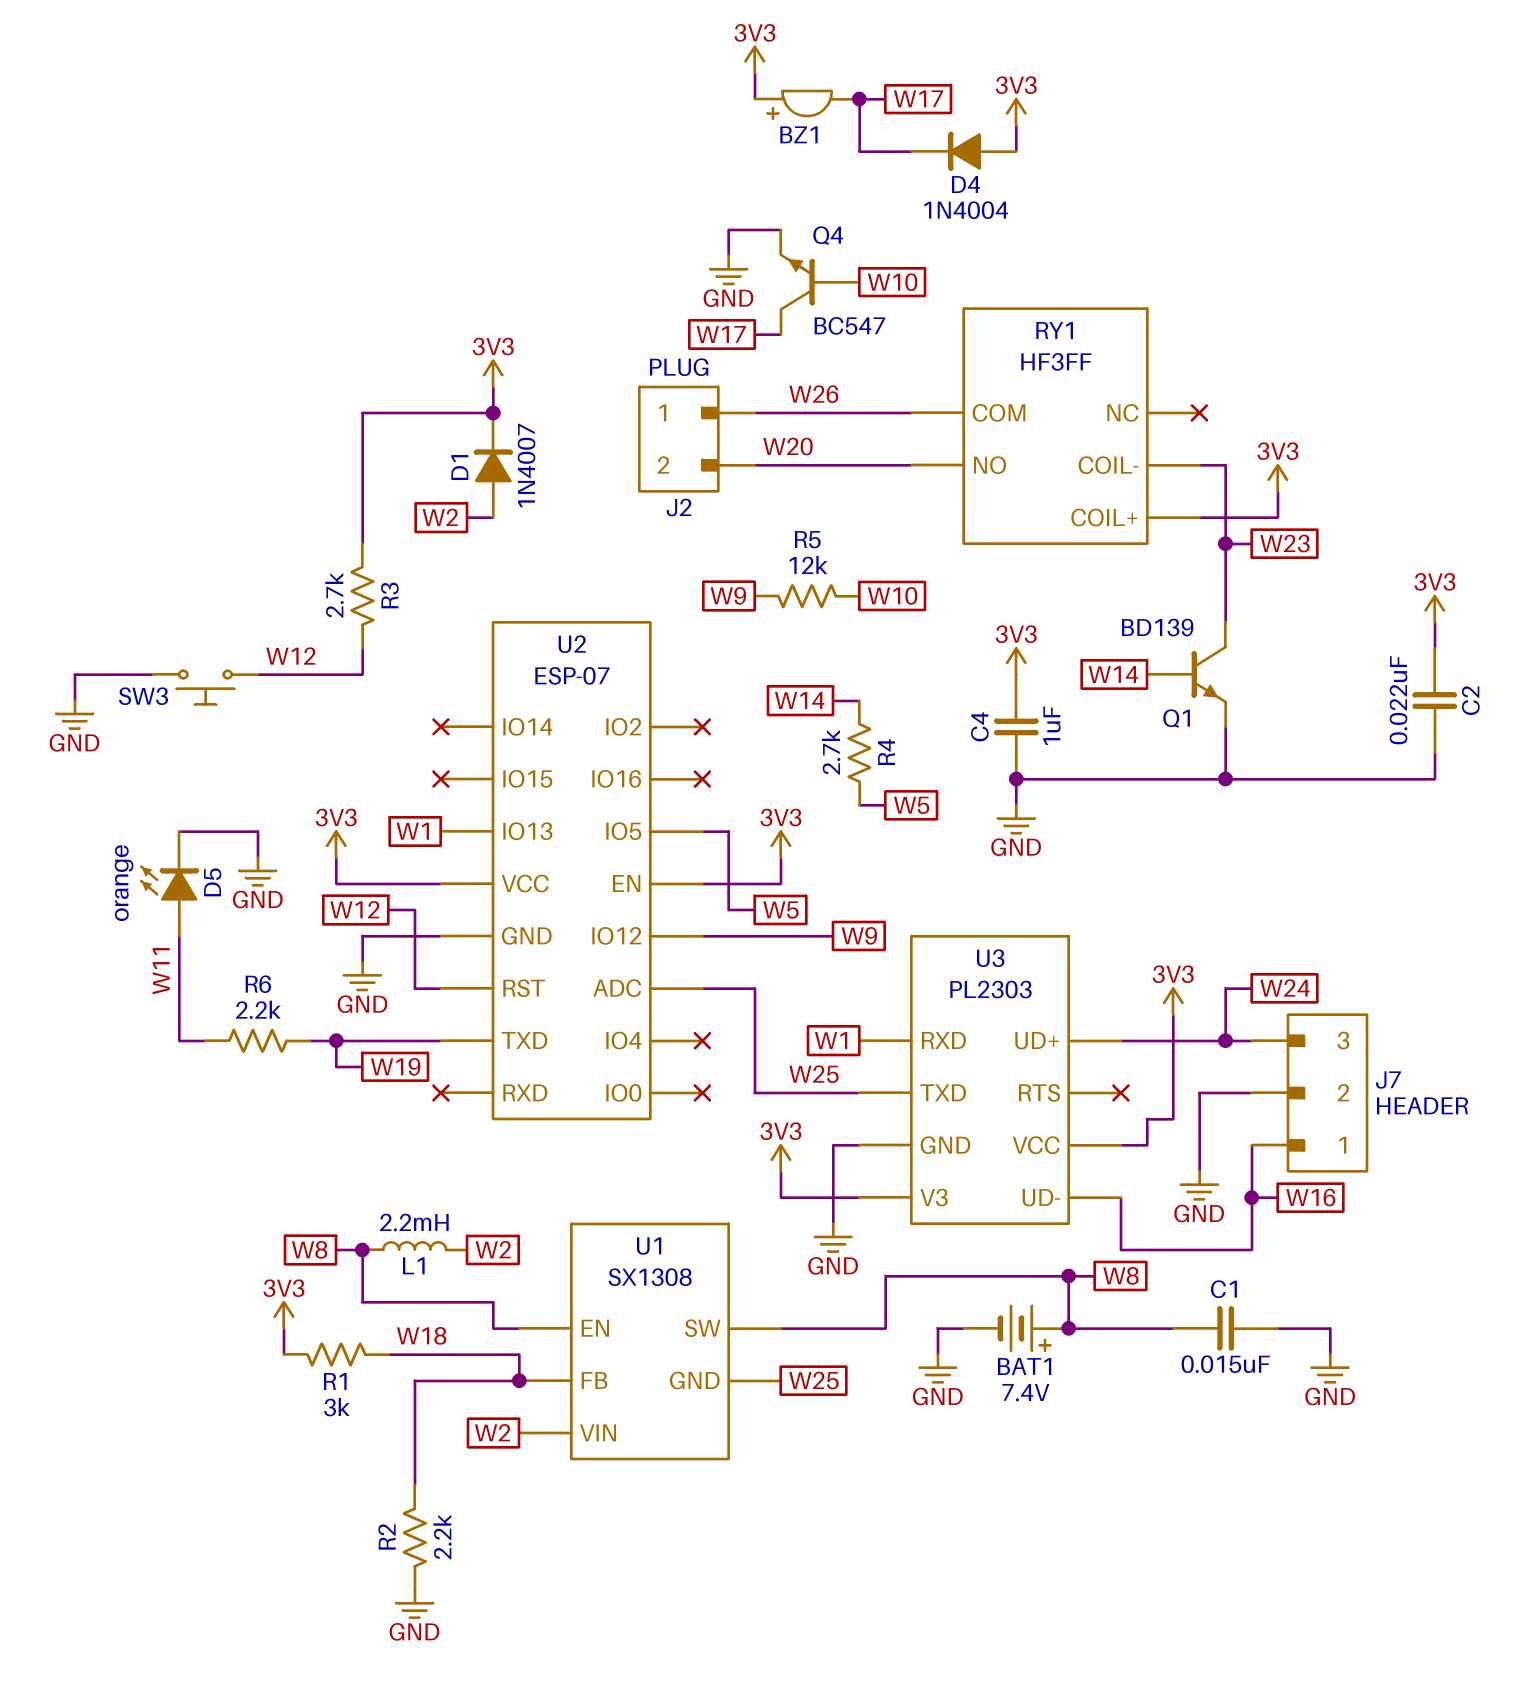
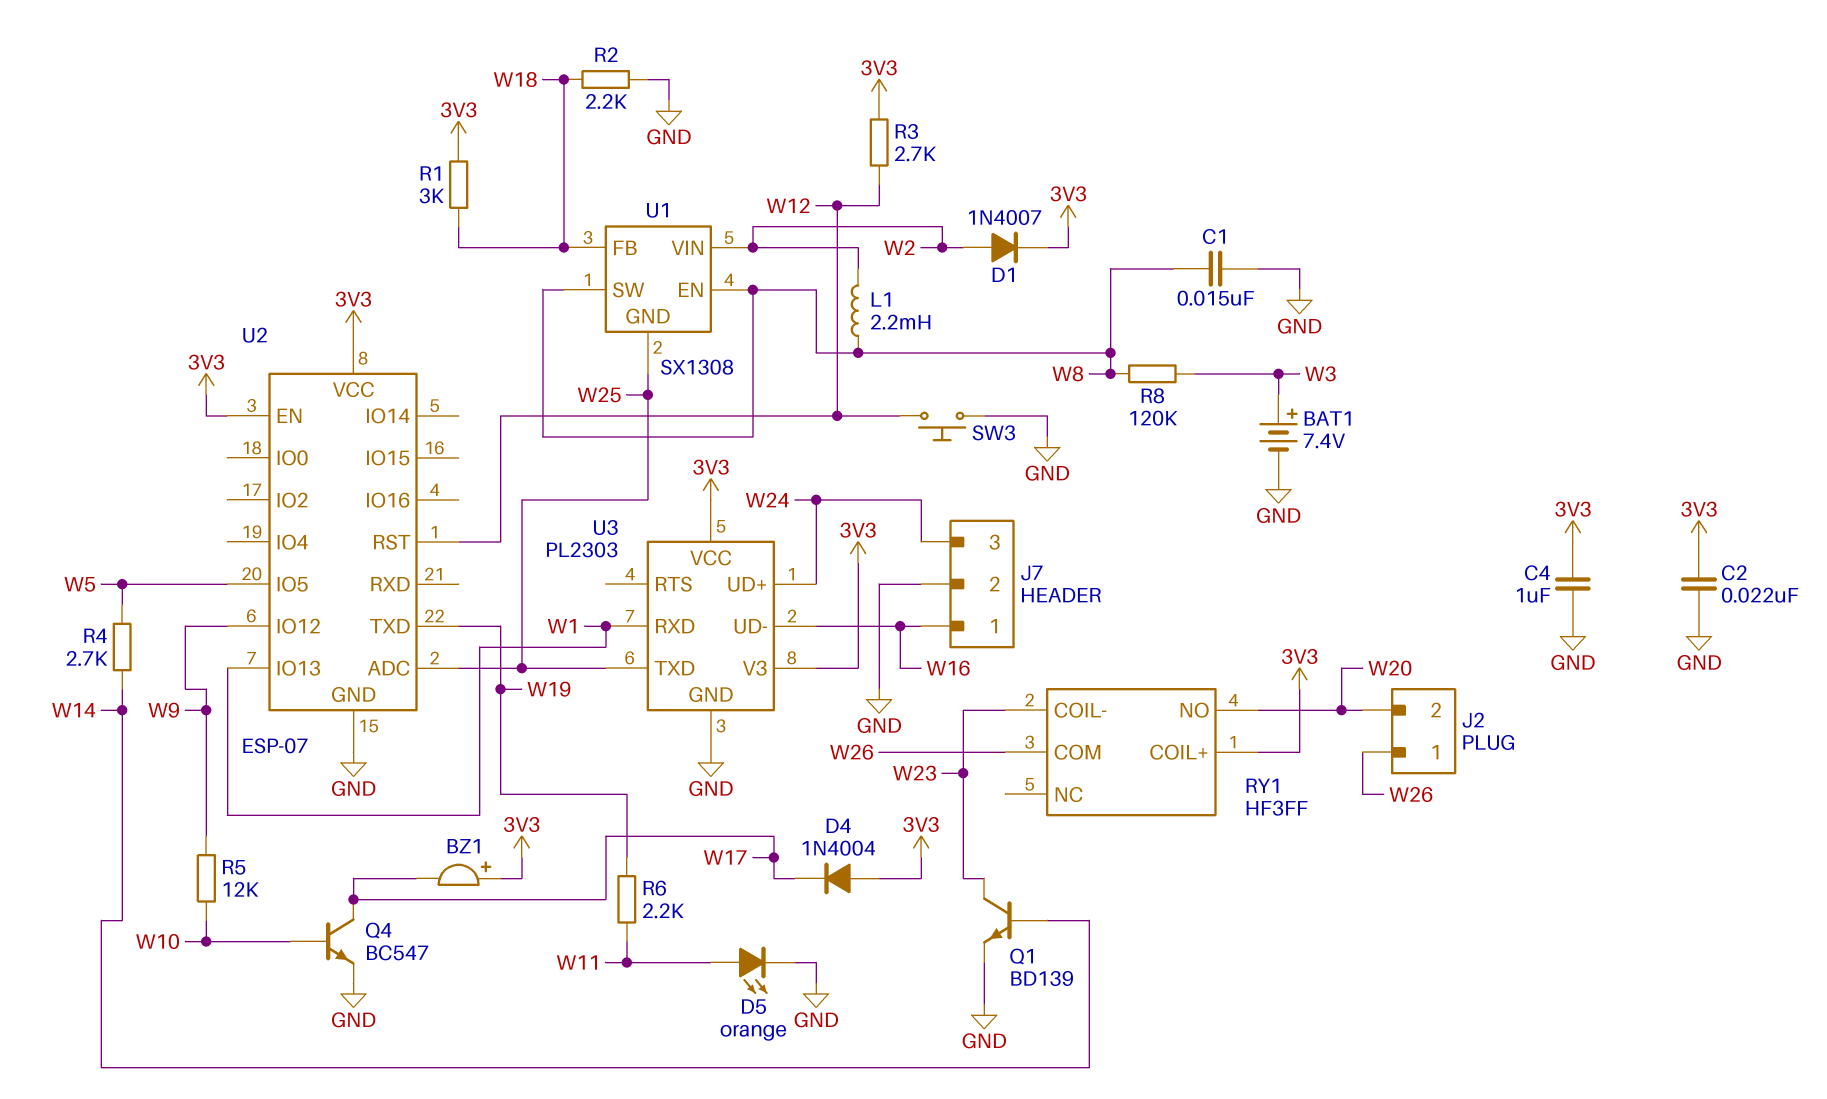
BAT1: 7.4V (plus W8, minus GND) -> 7.4V (plus W3, minus GND)
R8: none -> 120k (W3, W8)

